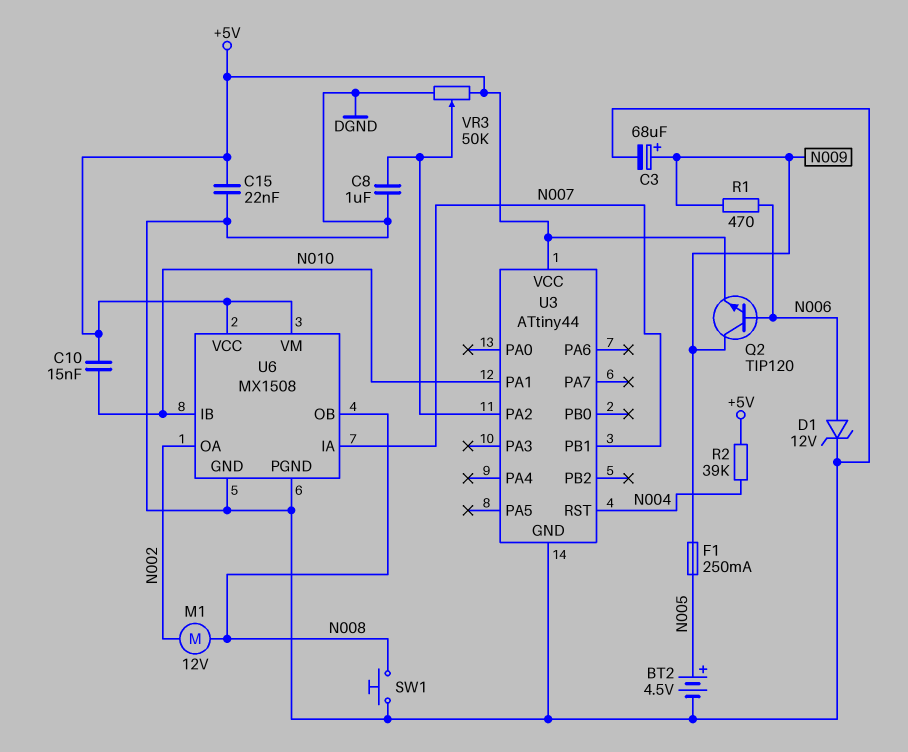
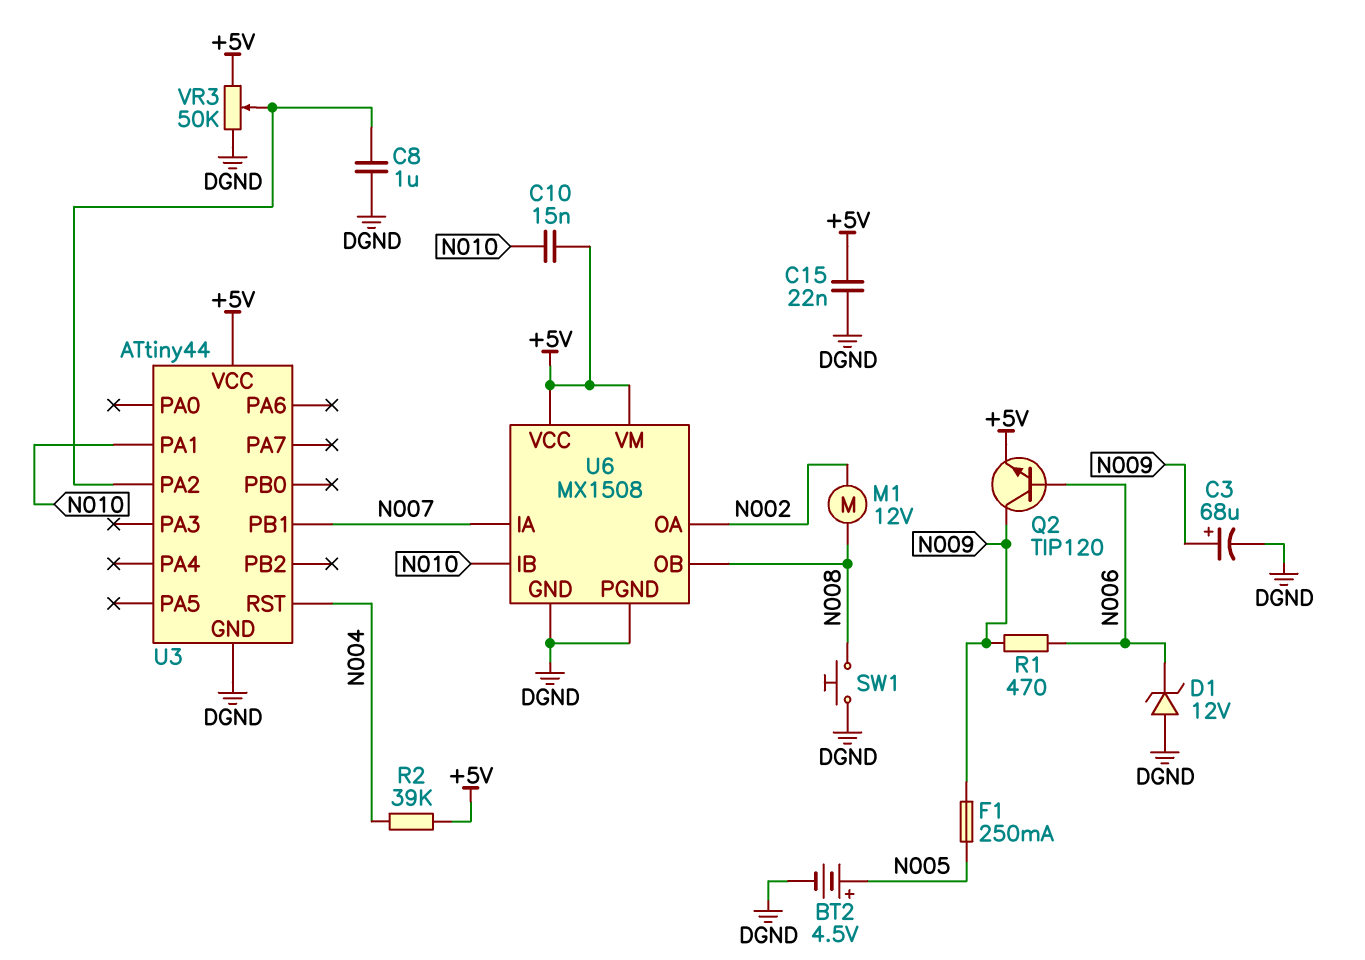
D1: zener 12V (A N006, K DGND) -> zener 12V (A DGND, K N006)

